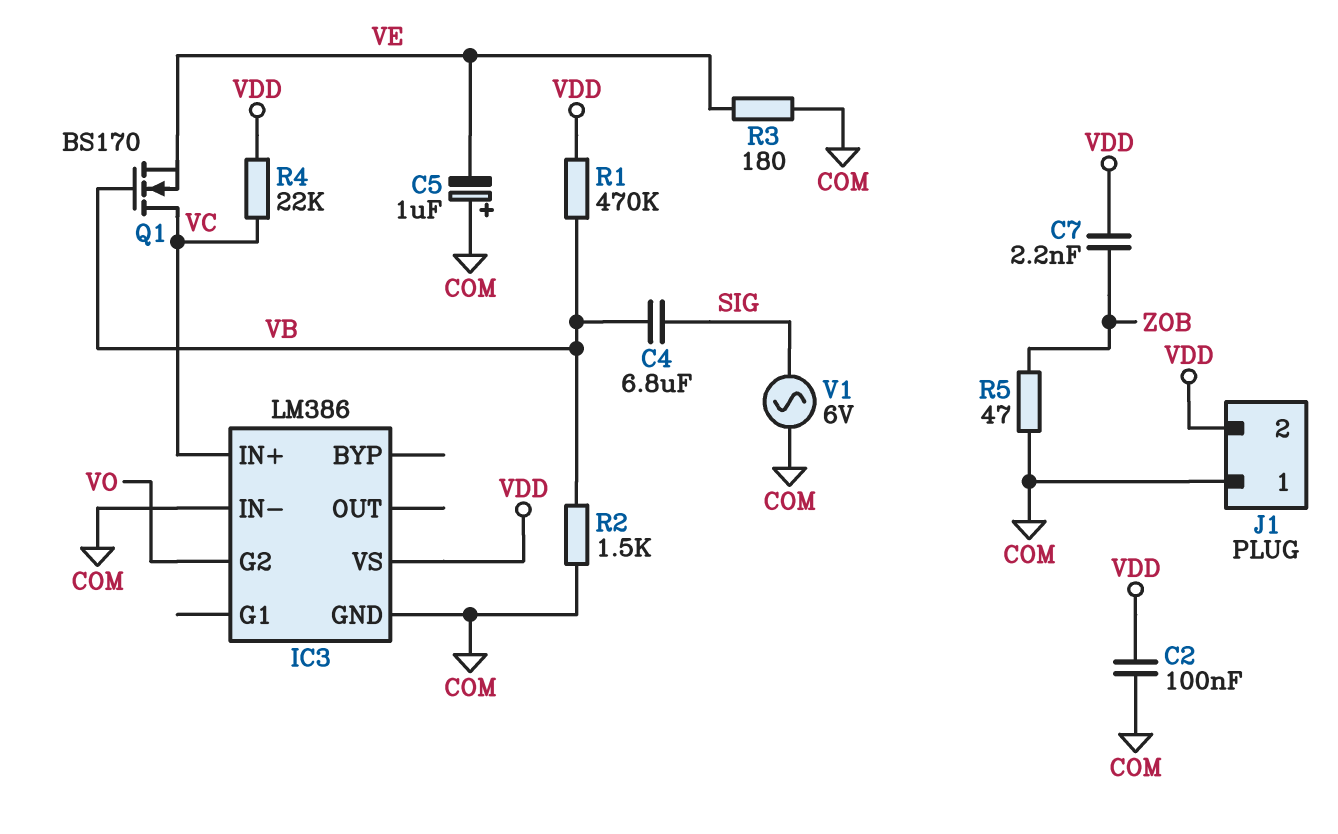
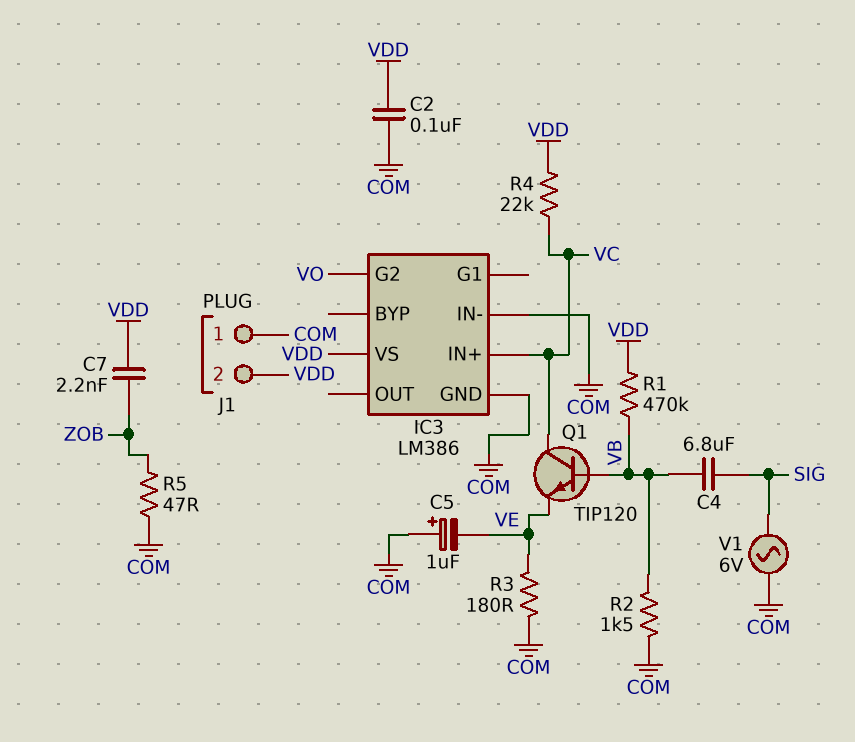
Q1: NMOS BS170 (G VB, D VC, S VE) -> NPN TIP120 (B VB, C VC, E VE)

